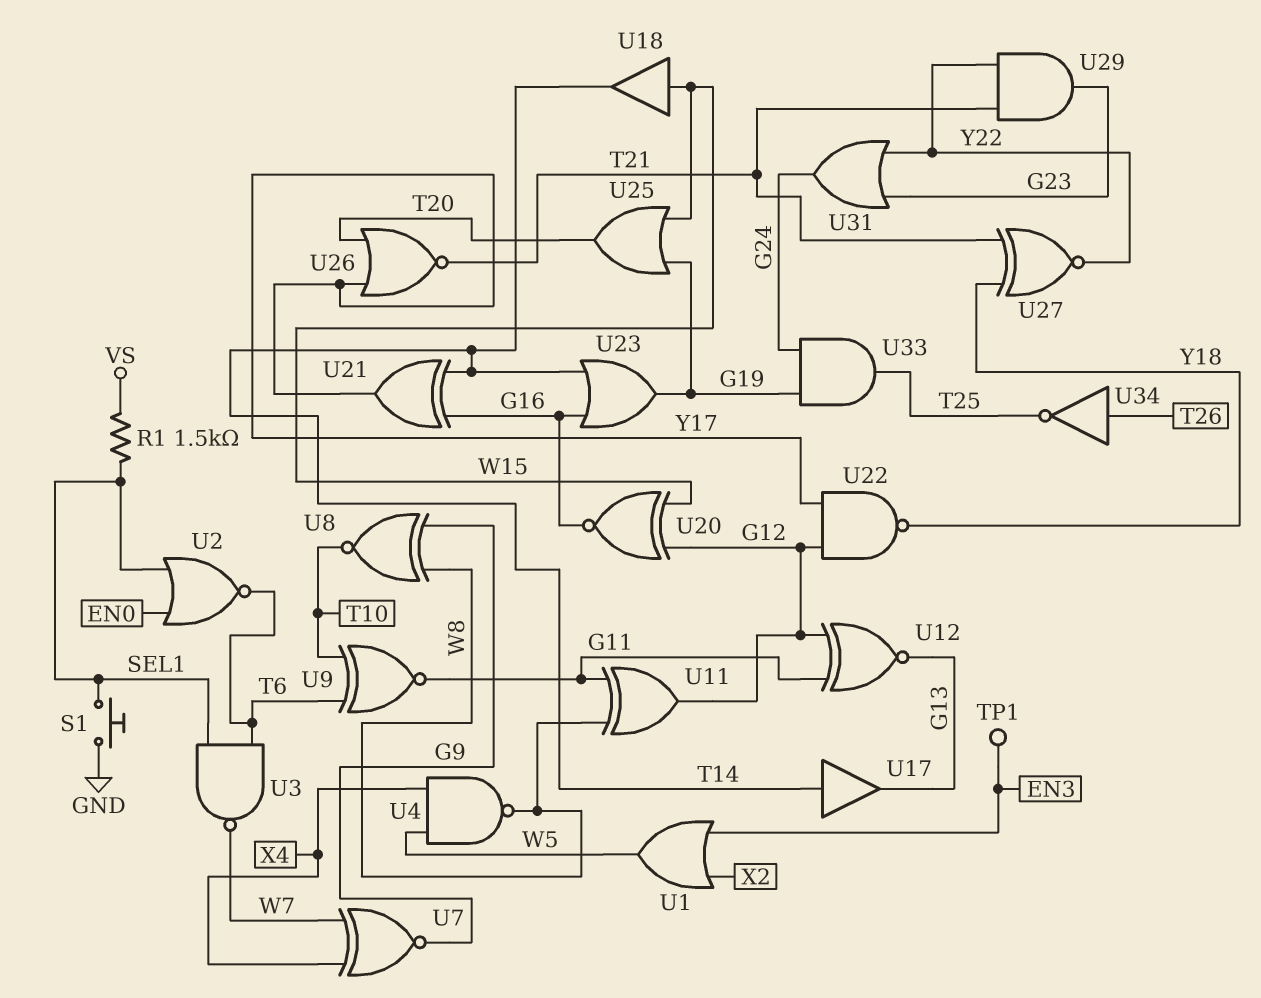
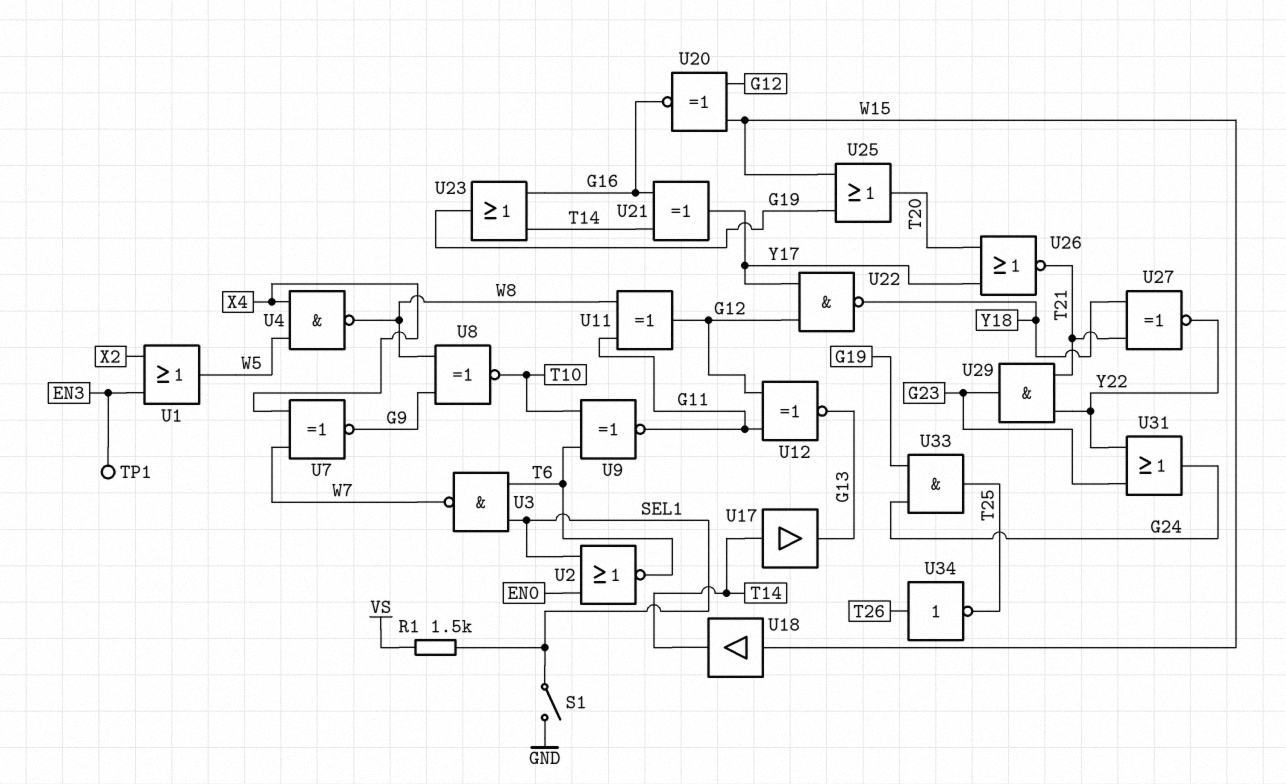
S1: button (GND, SEL1) -> switch (GND, SEL1)

